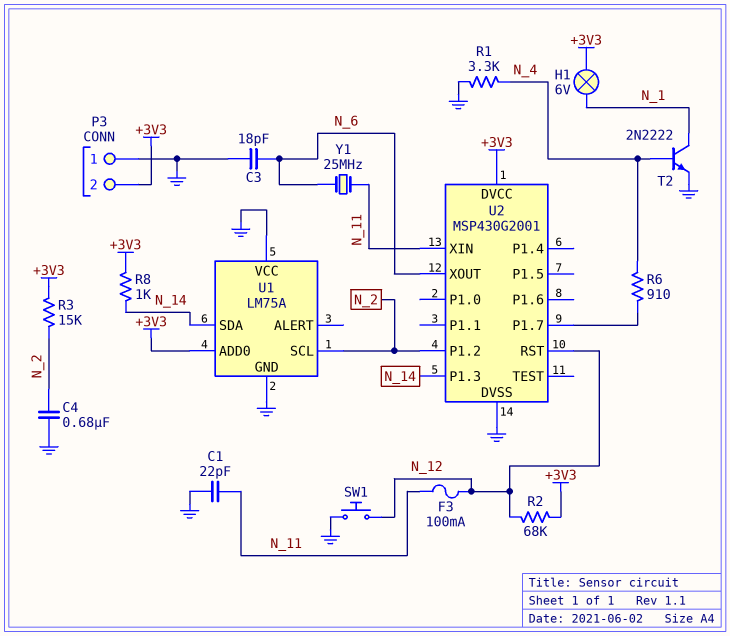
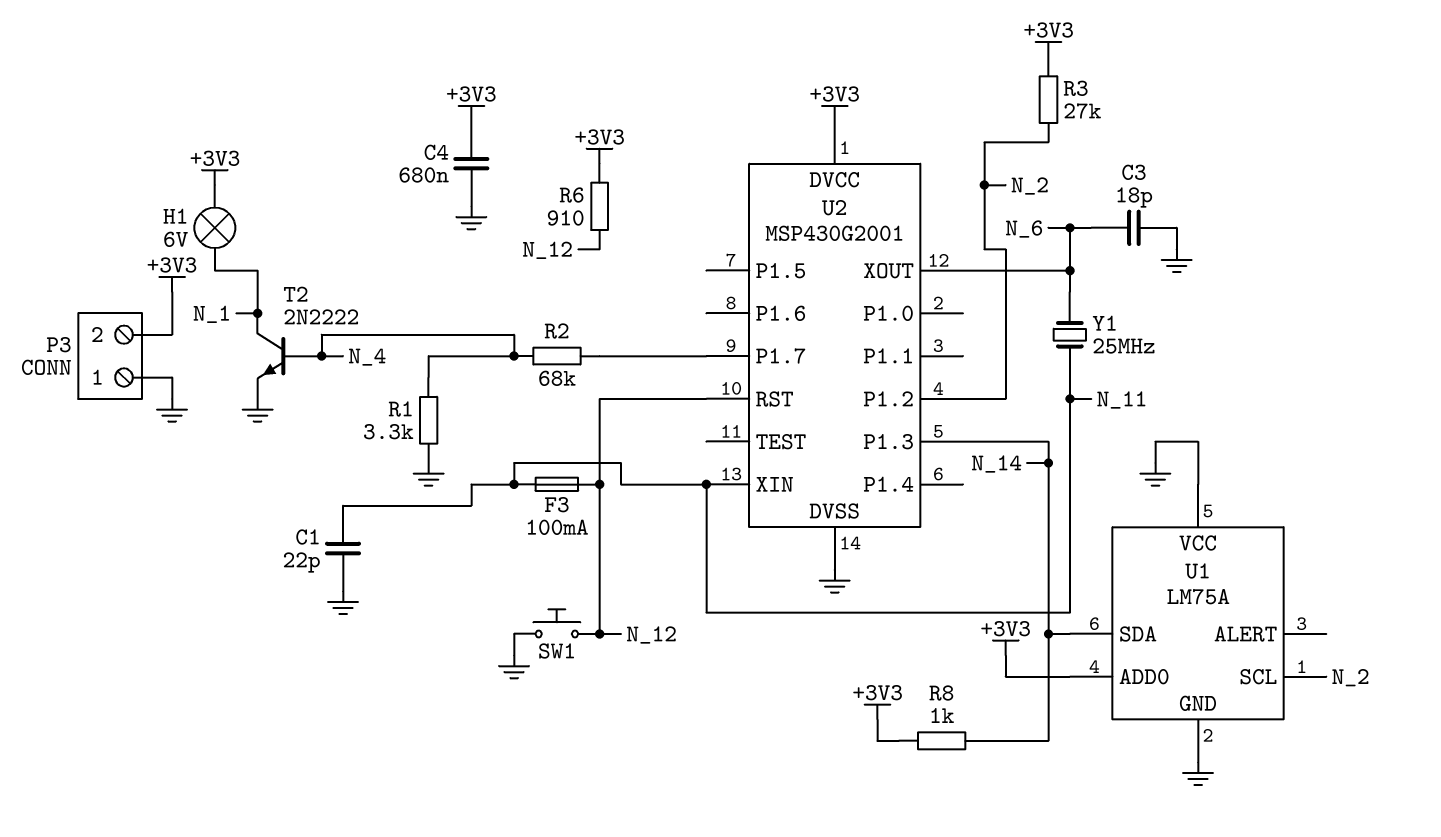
C4: 680nF (GND, N_2) -> 680nF (+3V3, GND)
R2: 68k (+3V3, N_12) -> 68k (N_4, U2/P1.7)
R3: 15k (+3V3, N_2) -> 27k (+3V3, N_2)
R6: 910 (N_4, U2/P1.7) -> 910 (+3V3, N_12)

